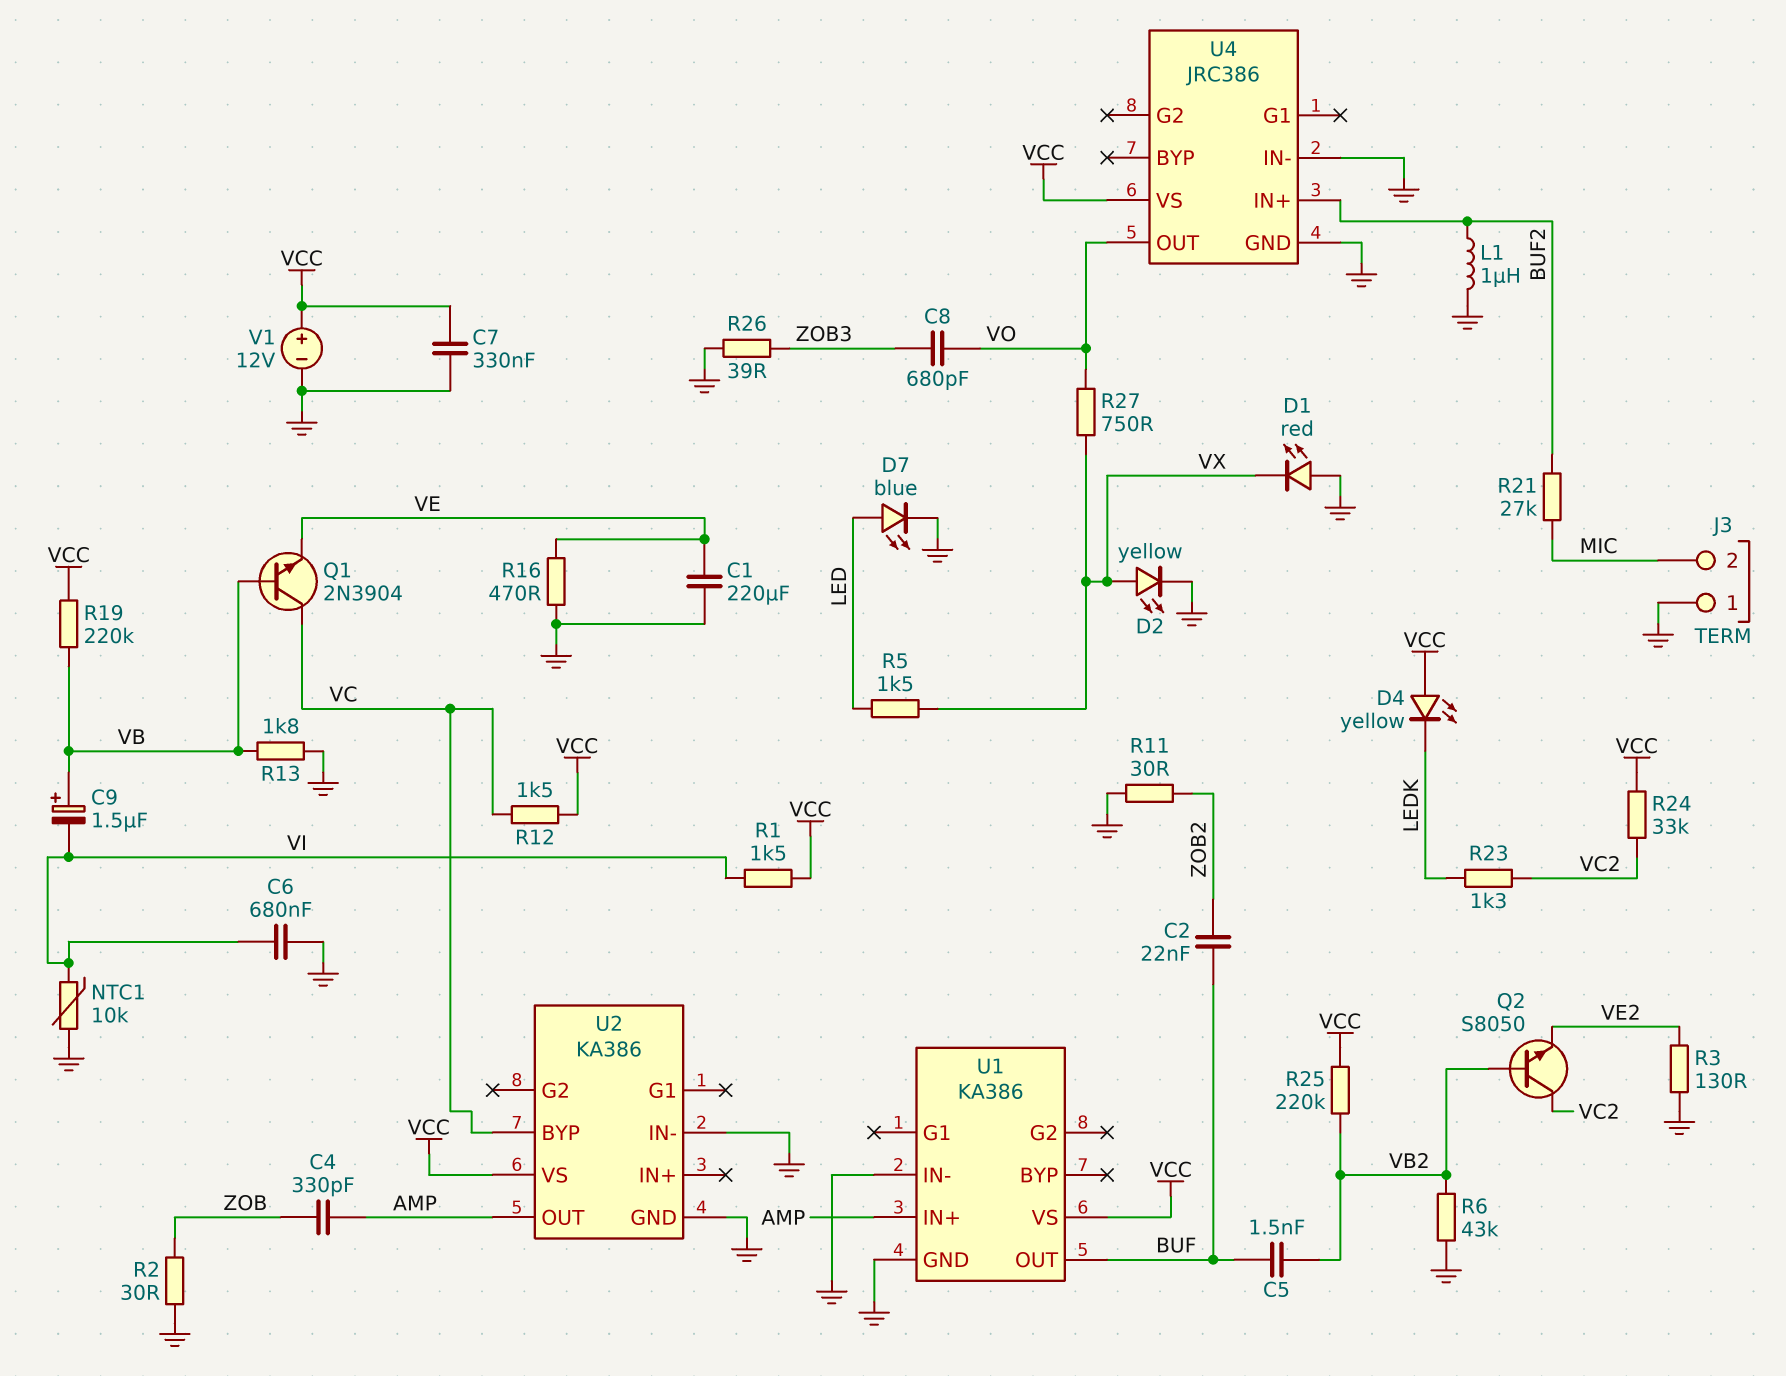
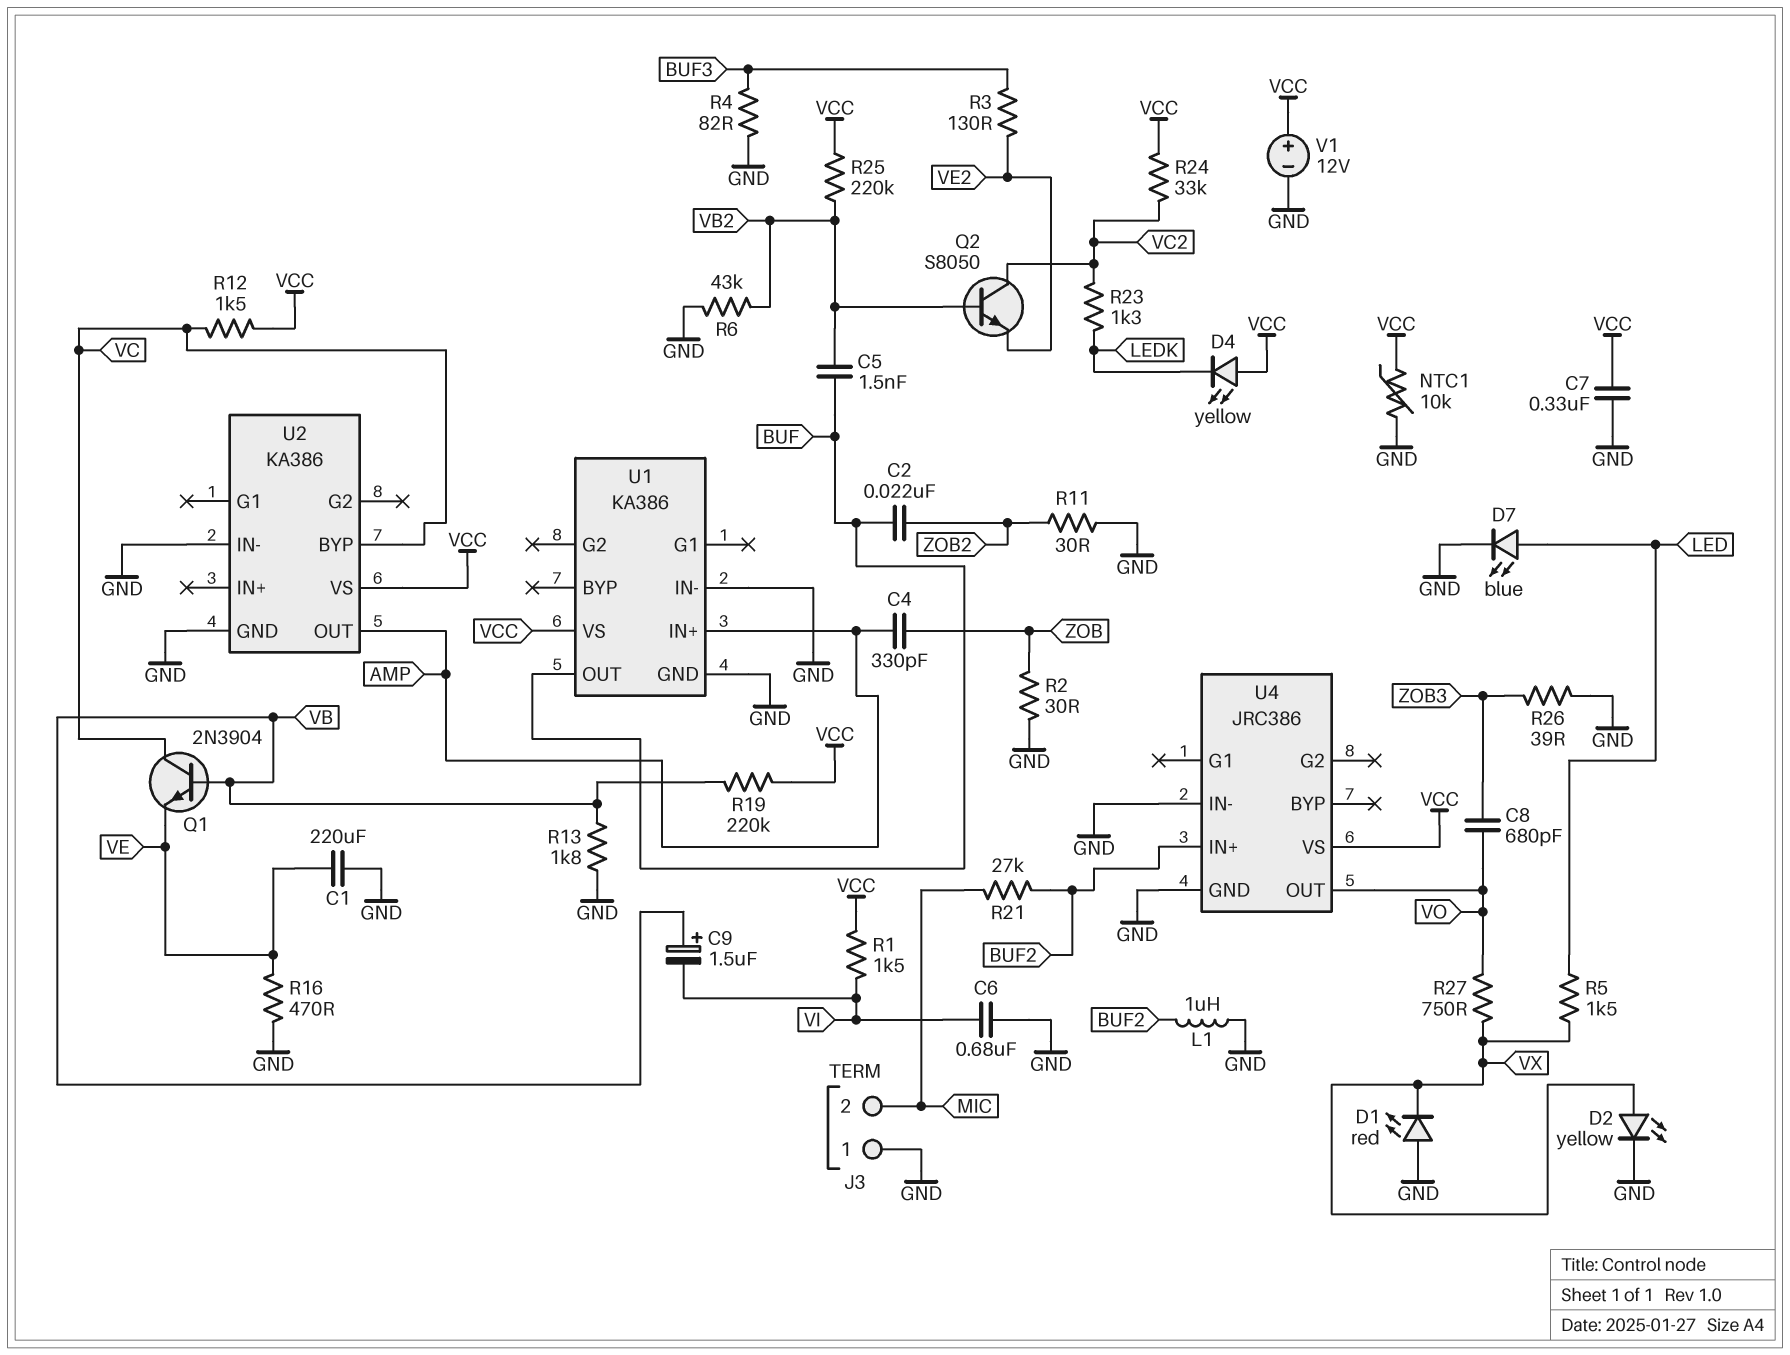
NTC1: 10k (GND, VI) -> 10k (GND, VCC)
R3: 130 (GND, VE2) -> 130 (BUF3, VE2)
R4: none -> 82 (BUF3, GND)

